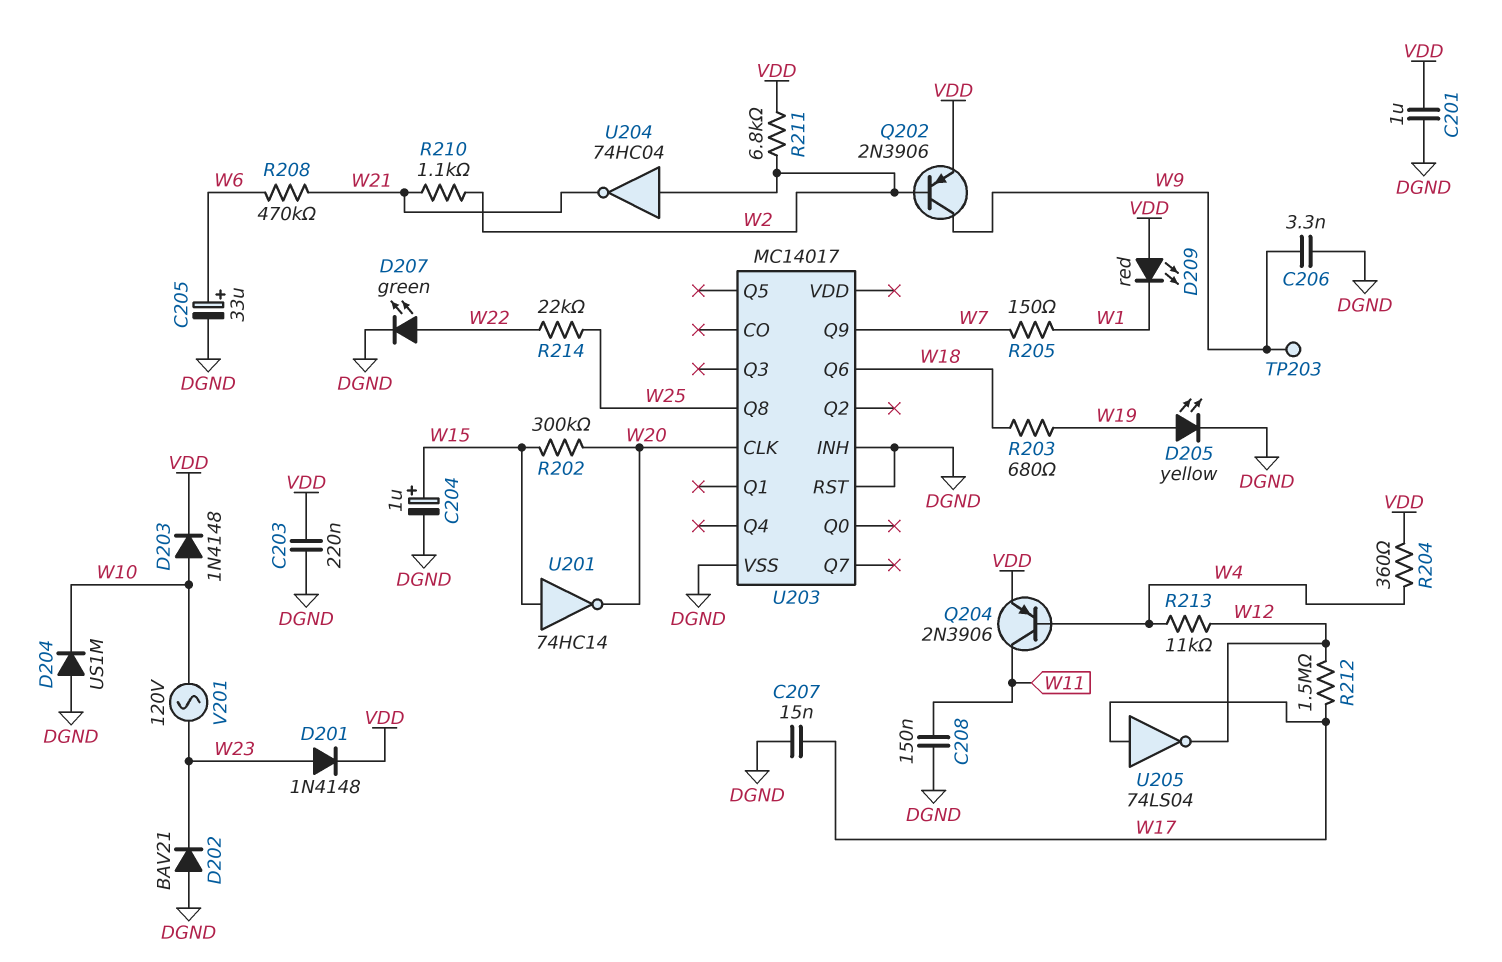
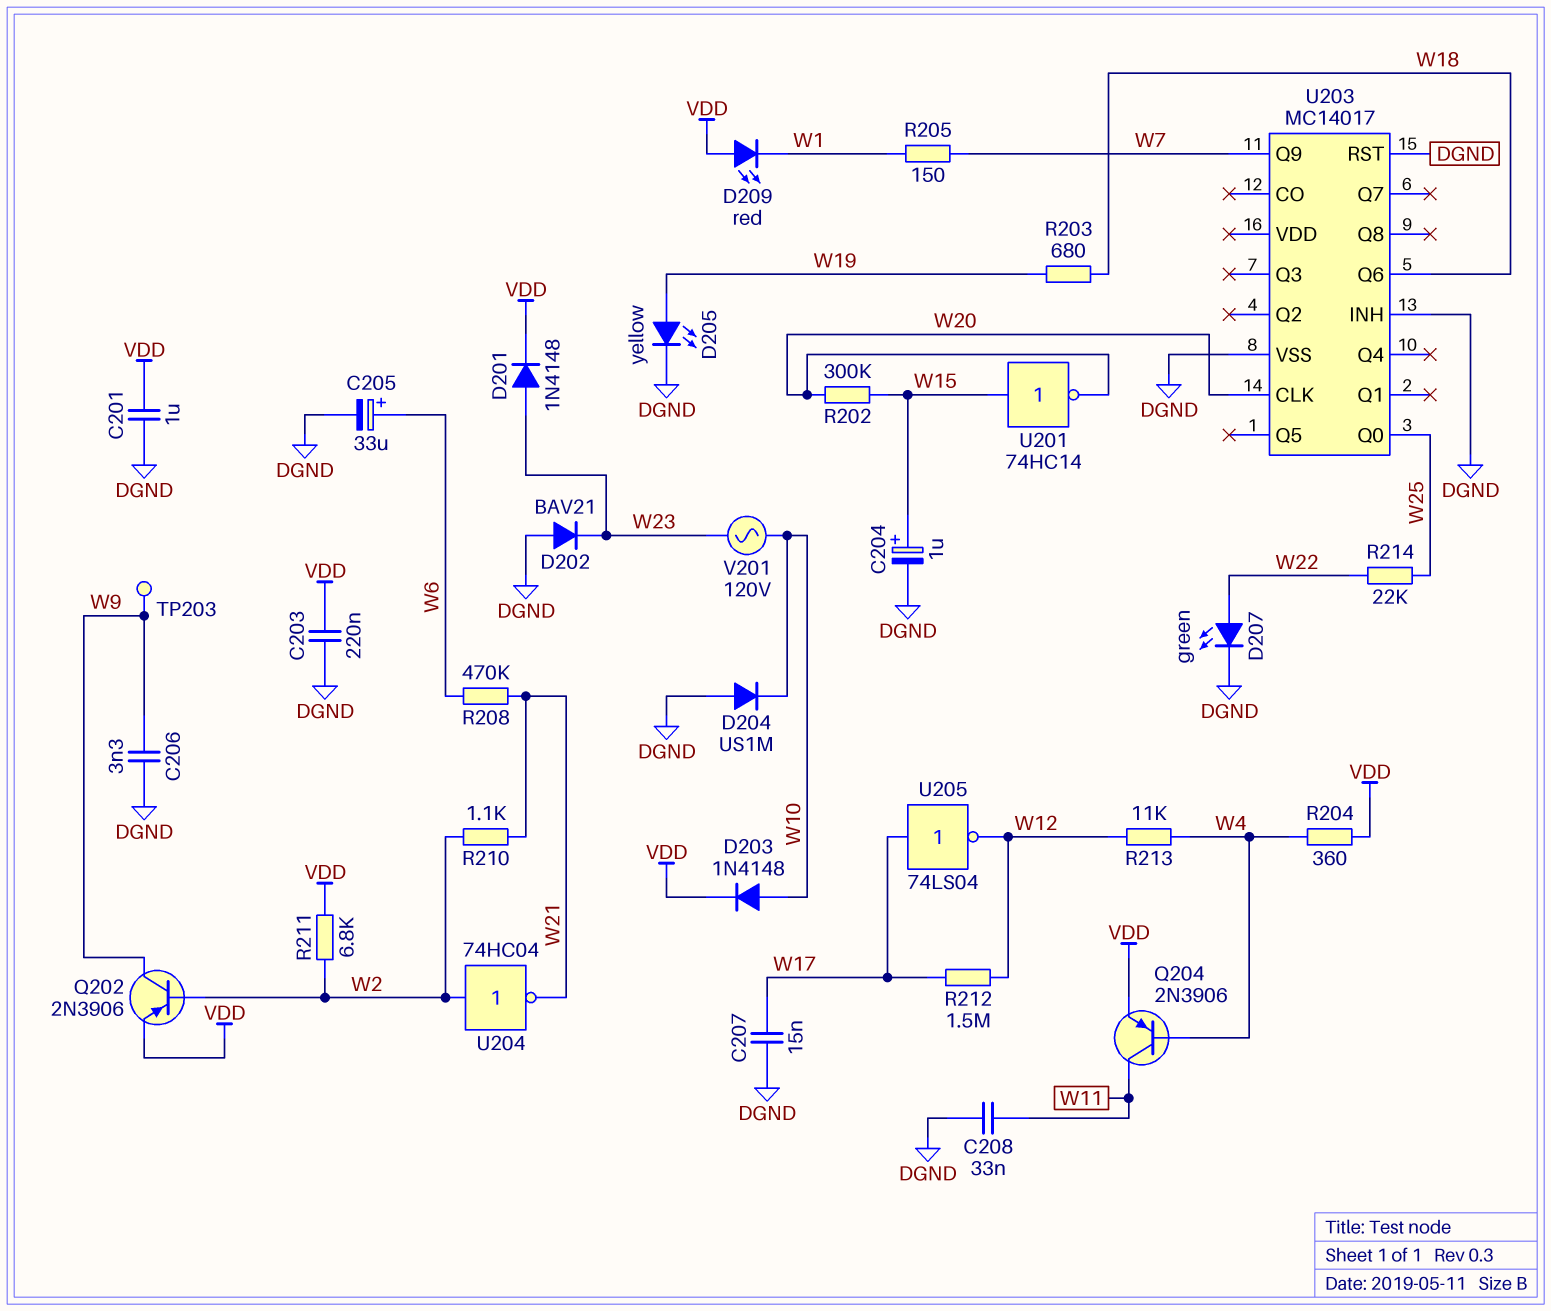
C208: 150nF (DGND, W11) -> 33nF (DGND, W11)
U203 pin Q0: none -> W25
U203 pin Q8: W25 -> none

